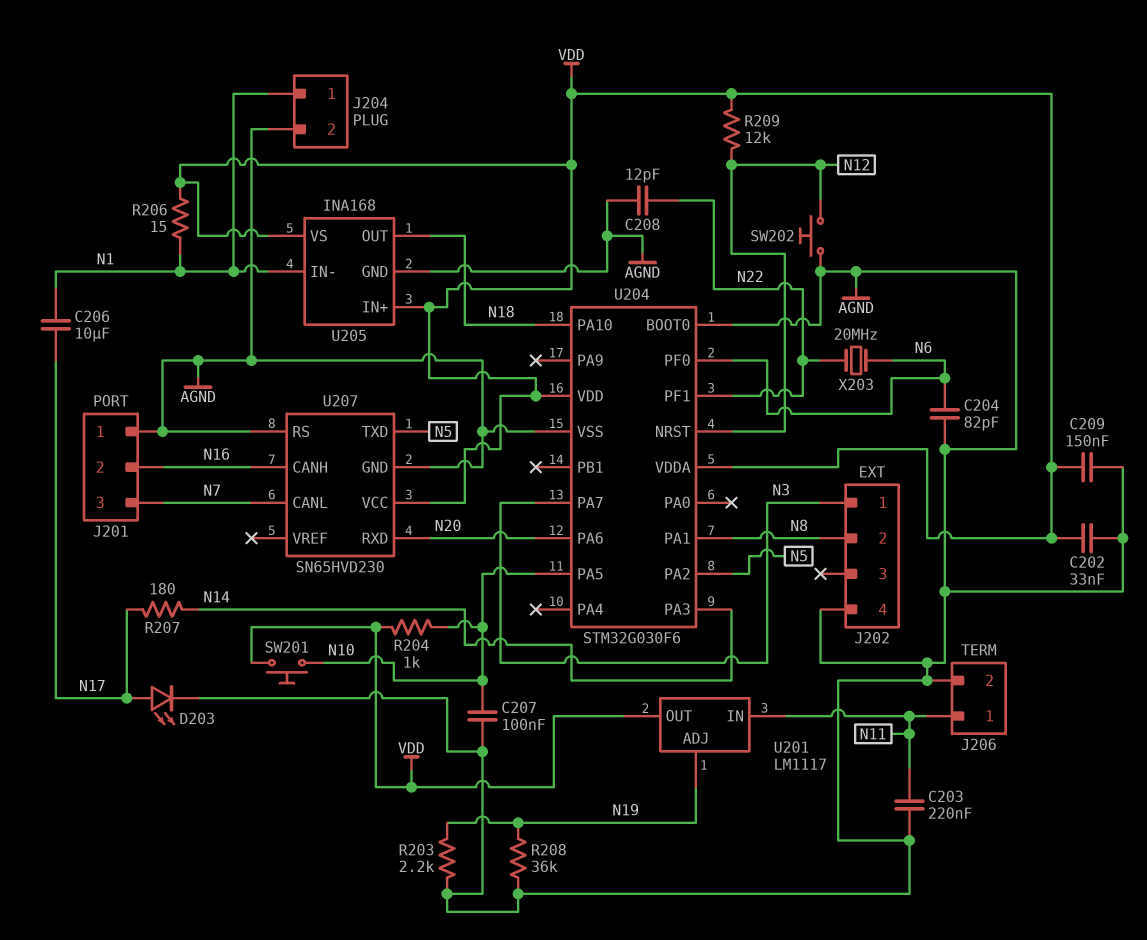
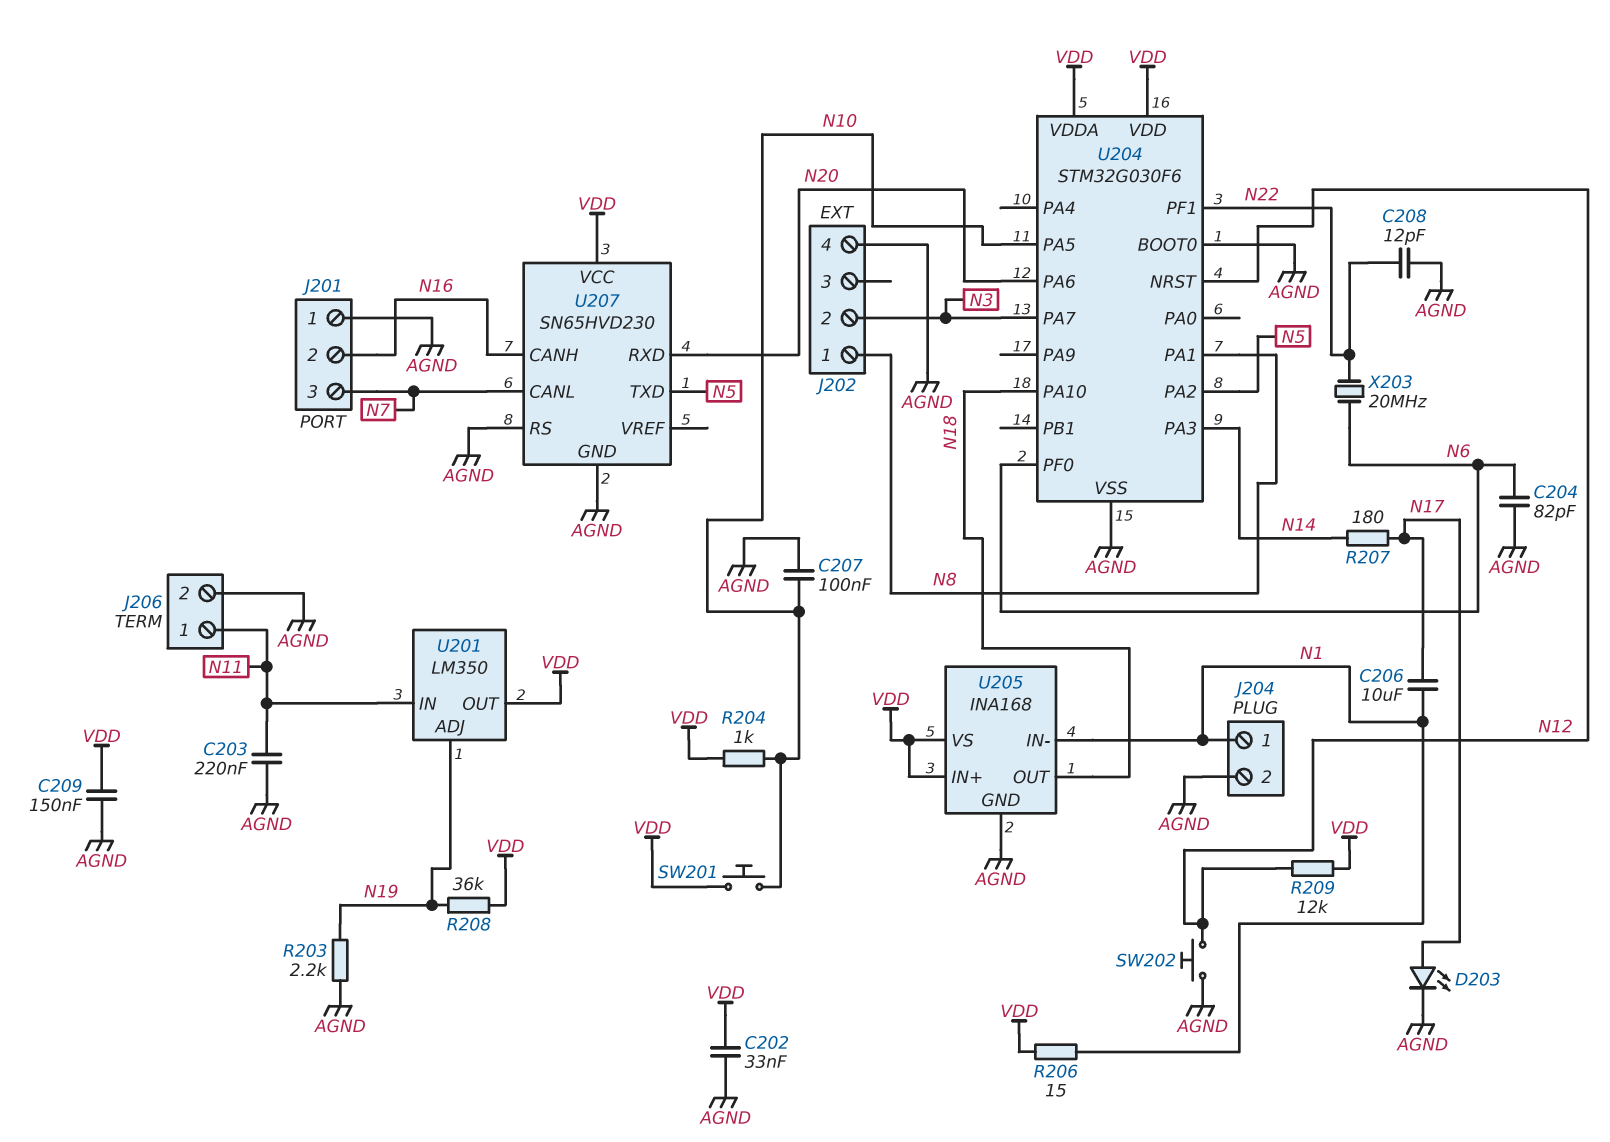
J202 pin 1: N3 -> N8
J202 pin 2: N8 -> N3
R208: 36k (AGND, N19) -> 36k (N19, VDD)
U201: LM1117 -> LM350

